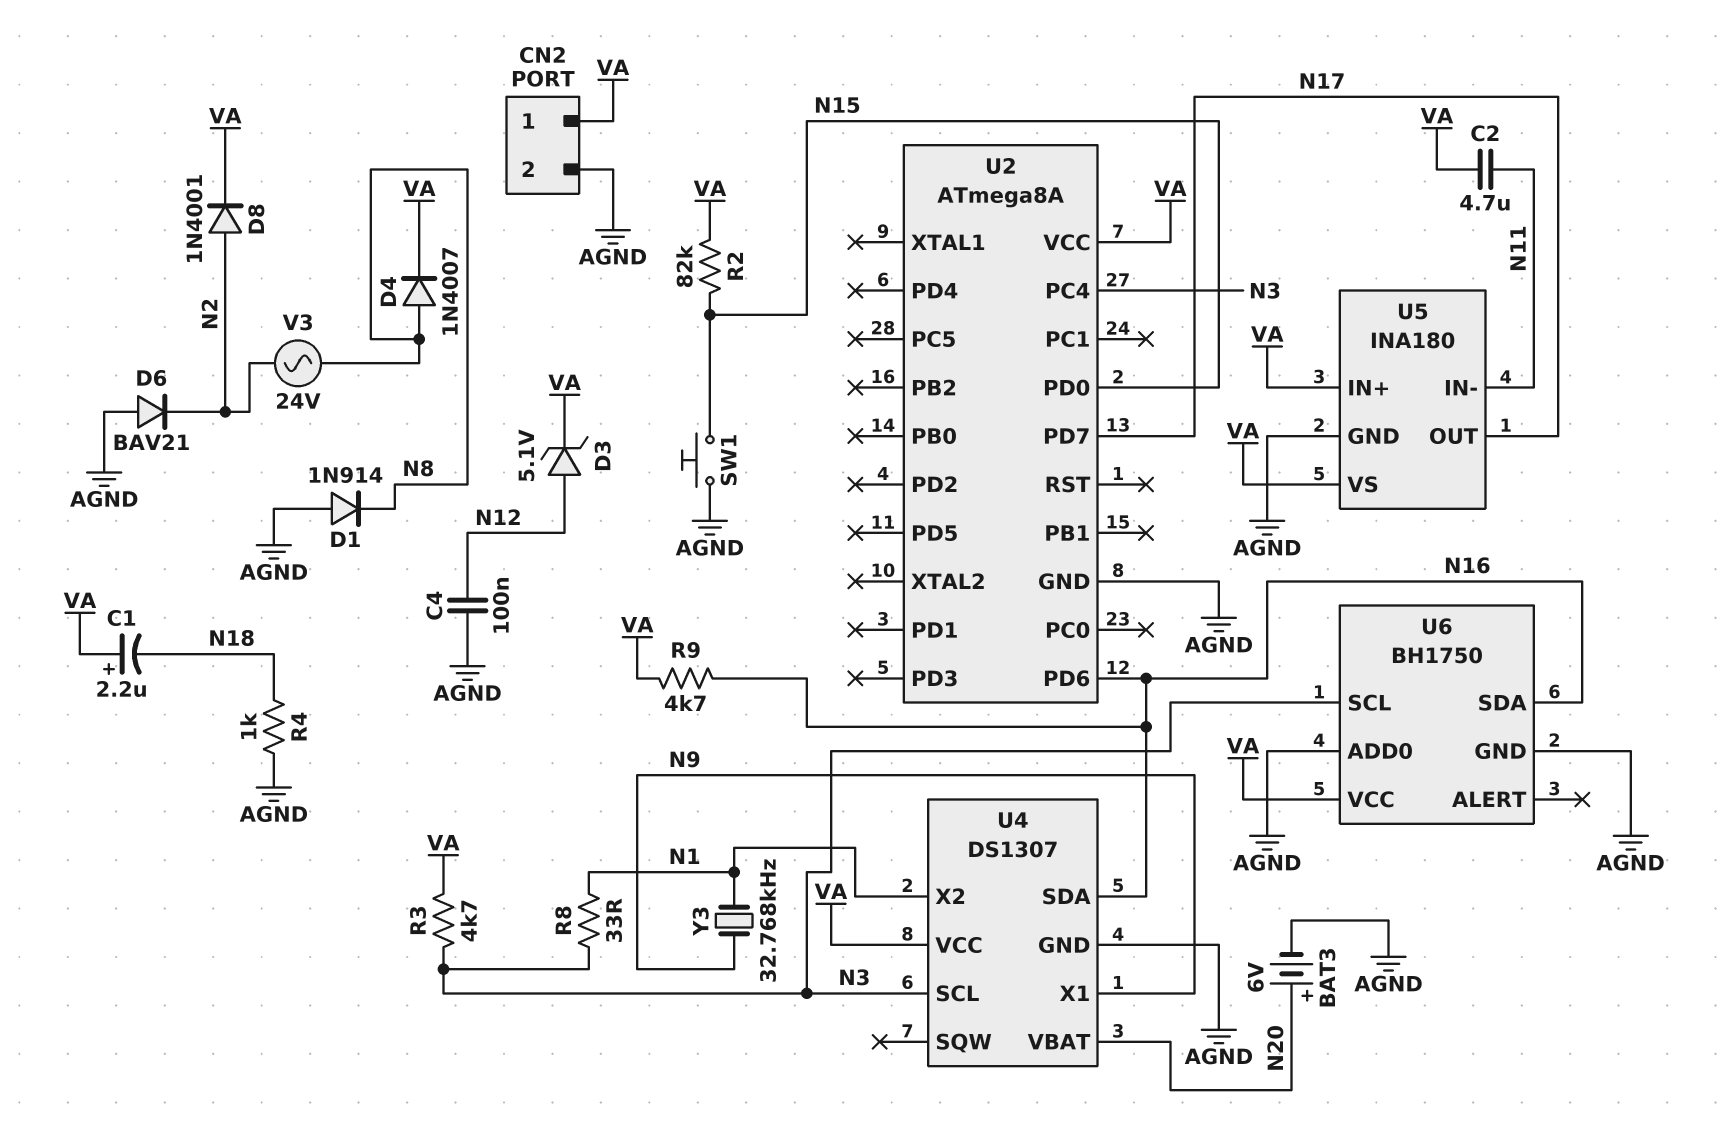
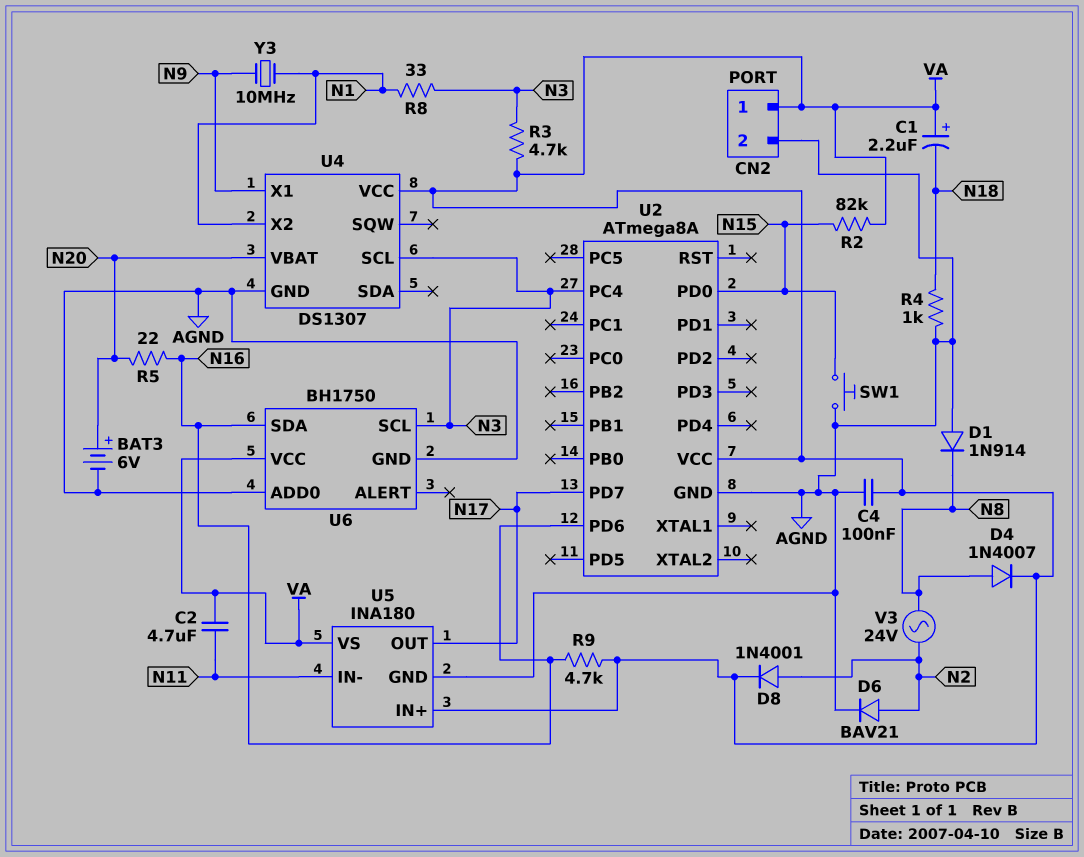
C4: 100nF (AGND, N12) -> 100nF (AGND, VA)
D3: zener 5.1V (A N12, K VA) -> none
D6: diode BAV21 (A AGND, K N2) -> diode BAV21 (A N2, K AGND)
R5: none -> 22 (N16, N20)
U4 pin SDA: N16 -> none
Y3: 32.768kHz (N1, N9) -> 10MHz (N1, N9)

